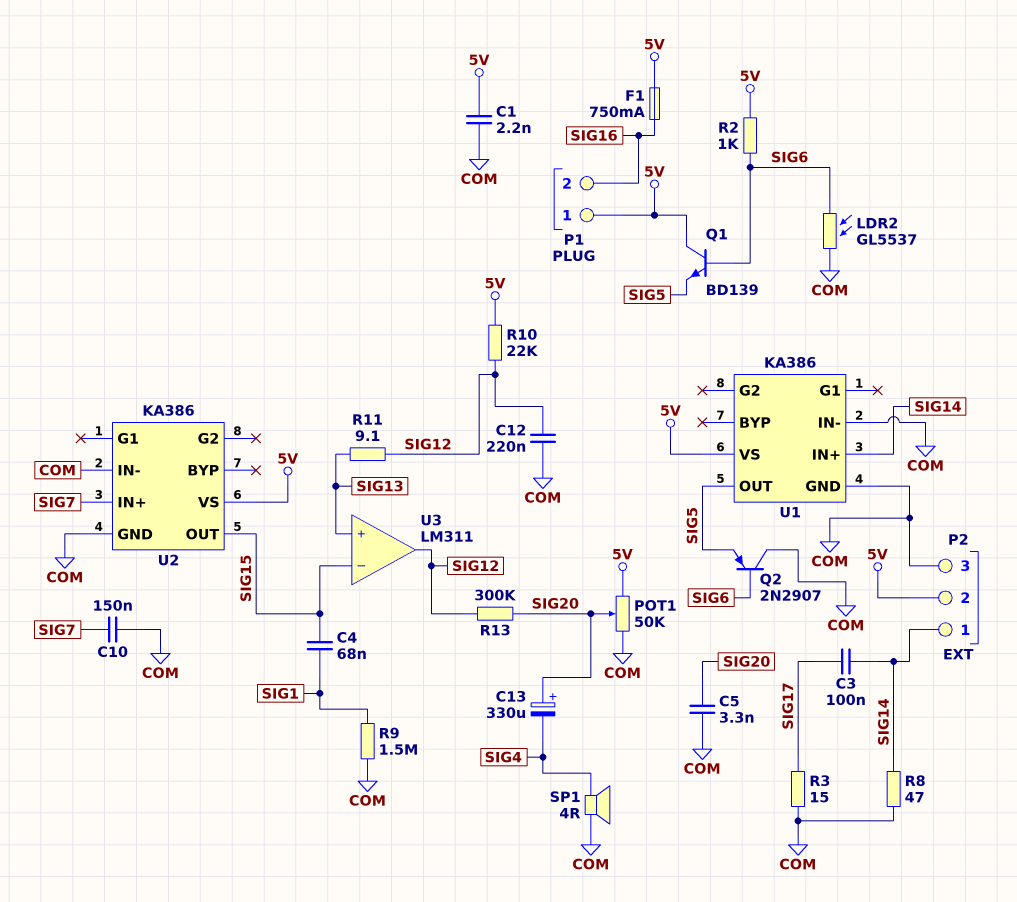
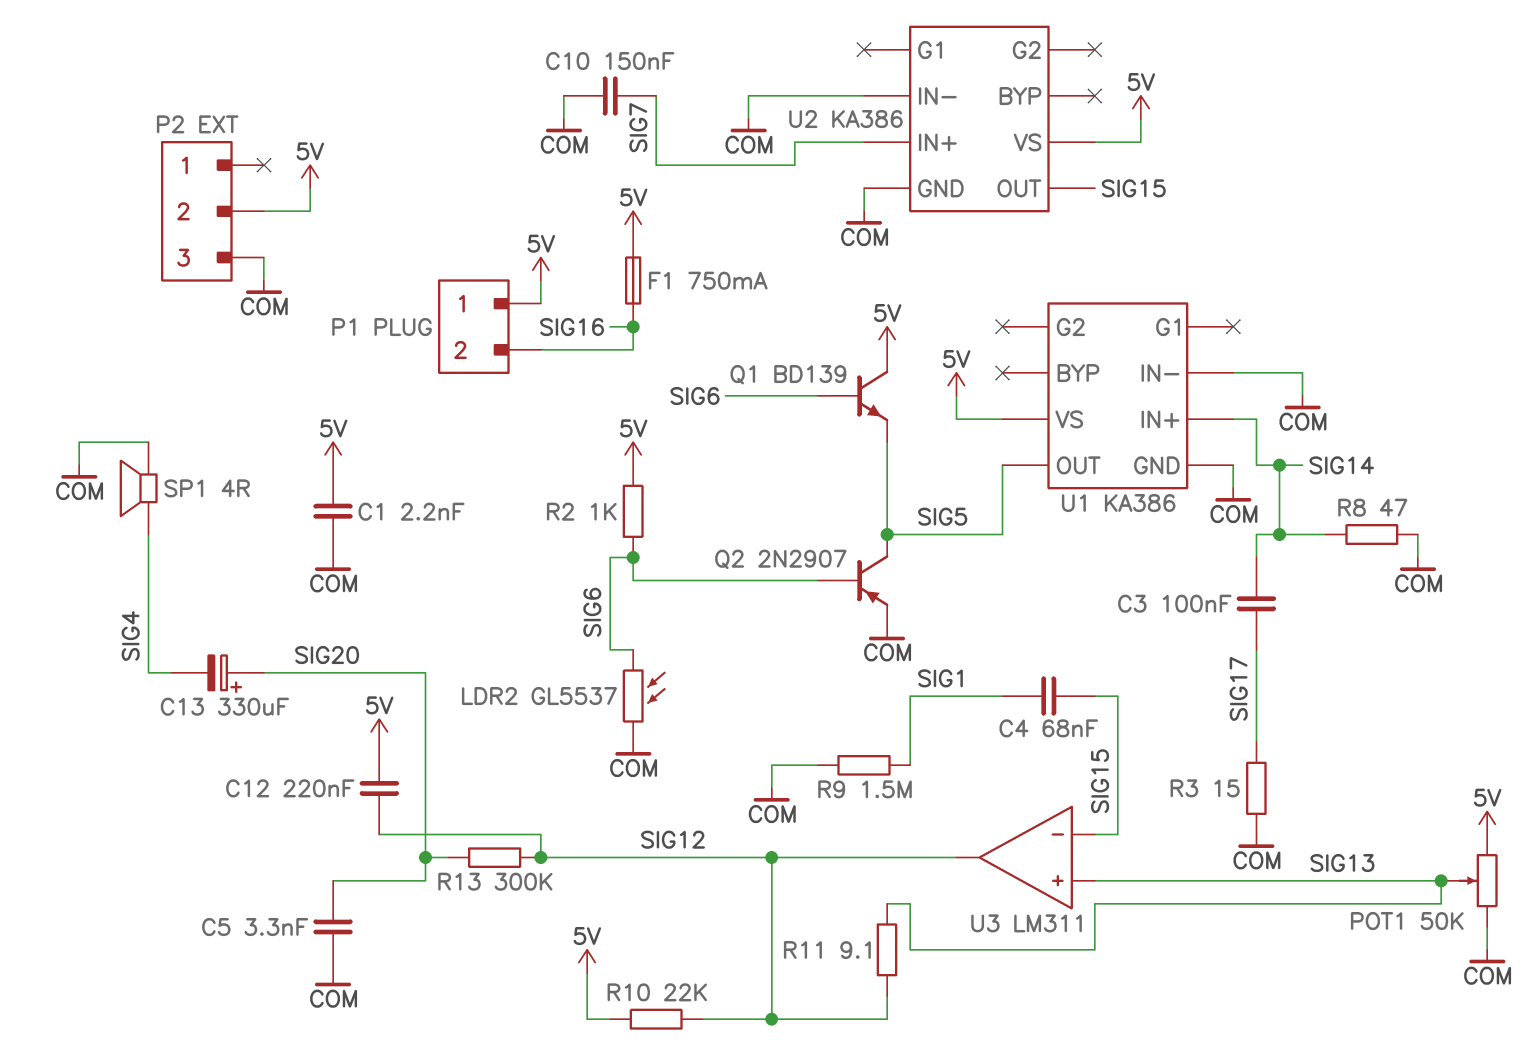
C12: 220nF (COM, SIG12) -> 220nF (5V, SIG12)
P2 pin 1: SIG14 -> none
POT1: 50k (5V, COM, wiper SIG20) -> 50k (5V, COM, wiper SIG13)
Q2: PNP 2N2907 (B SIG6, C COM, E SIG5) -> PNP 2N2907 (B SIG6, C SIG5, E COM)

